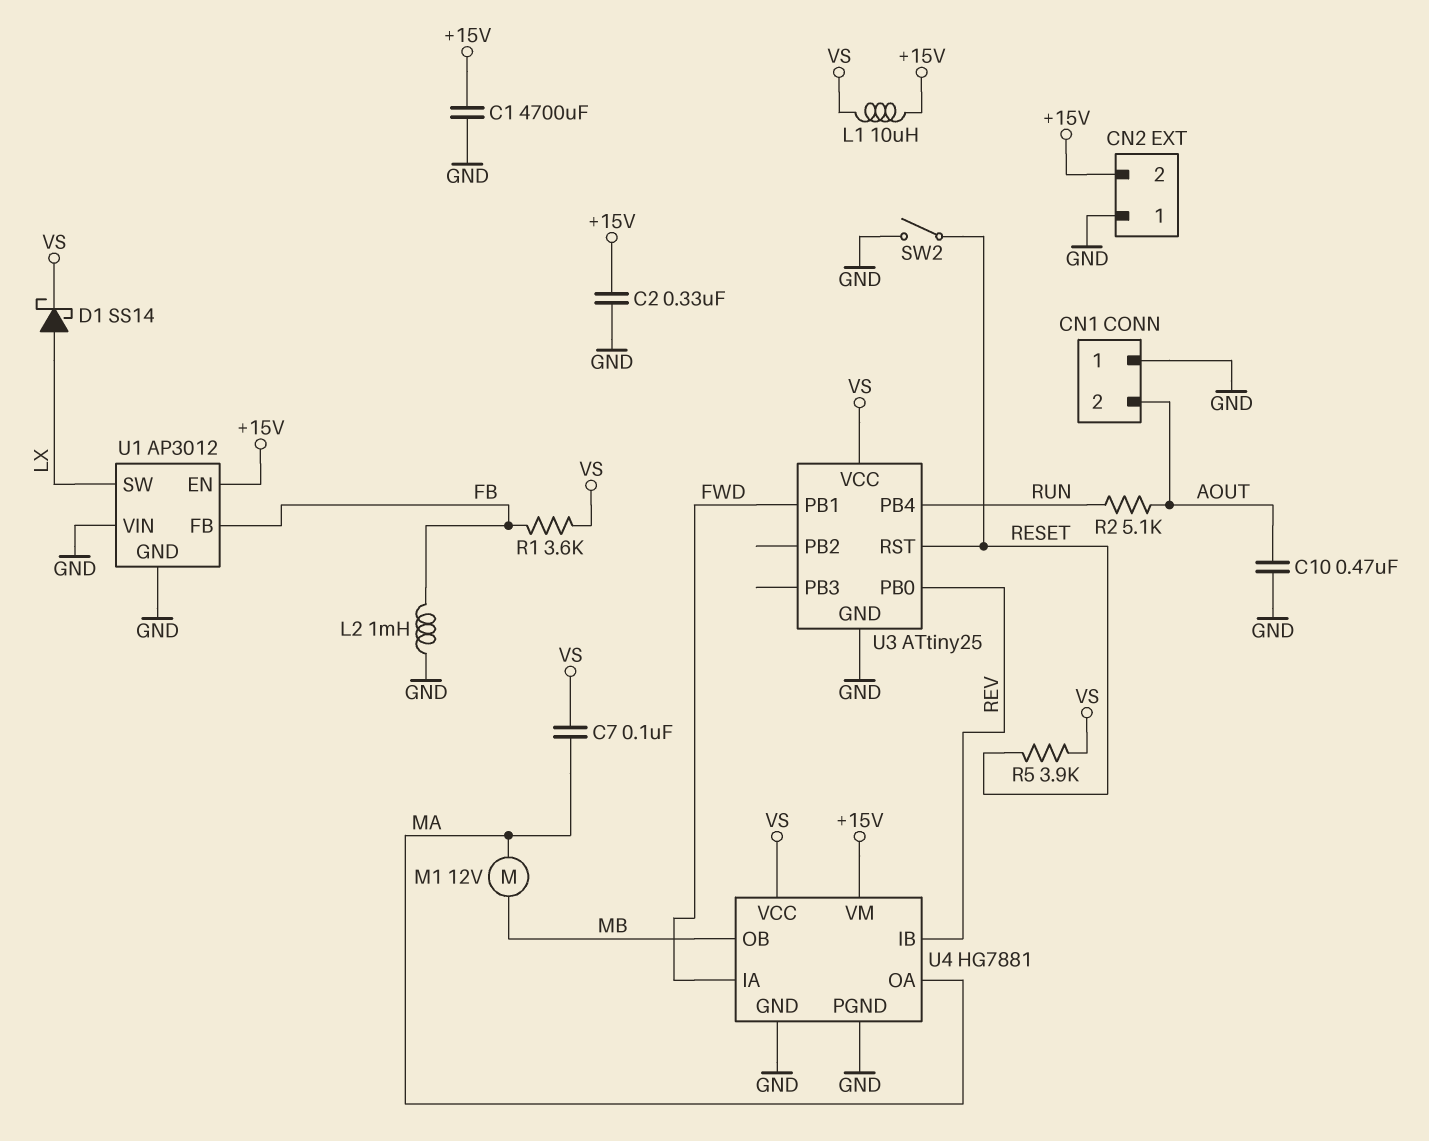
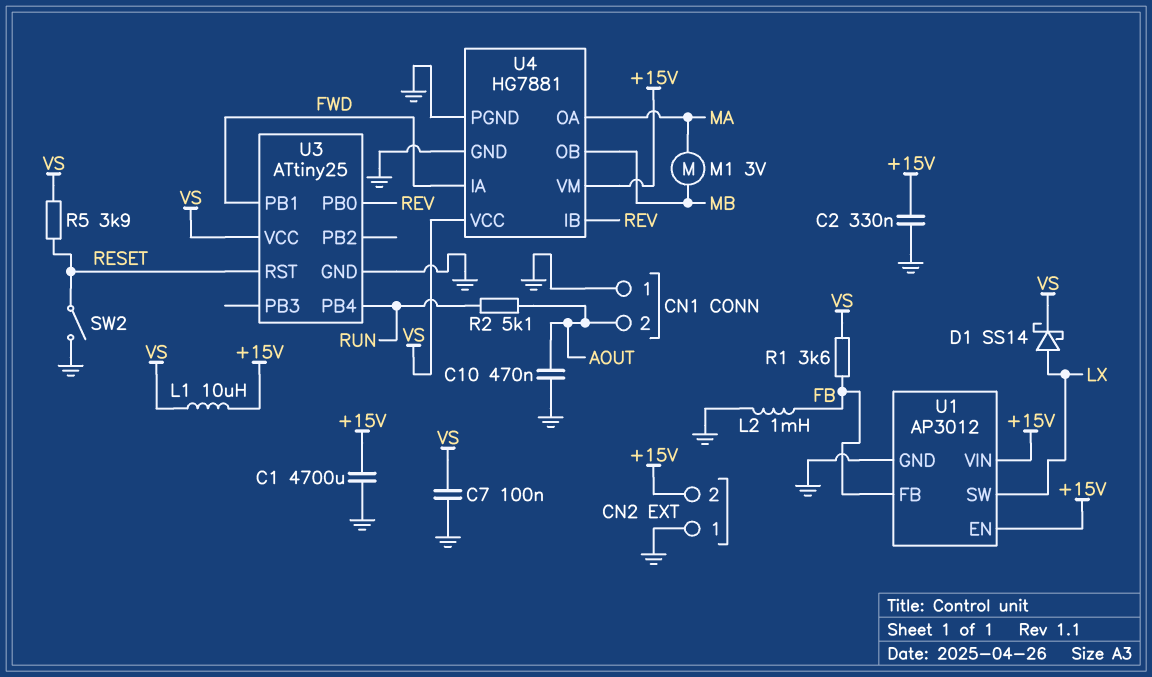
C7: 100nF (MA, VS) -> 100nF (GND, VS)
M1: motor 12V (MA, MB) -> motor 3V (MA, MB)
U1 pin VIN: GND -> +15V

